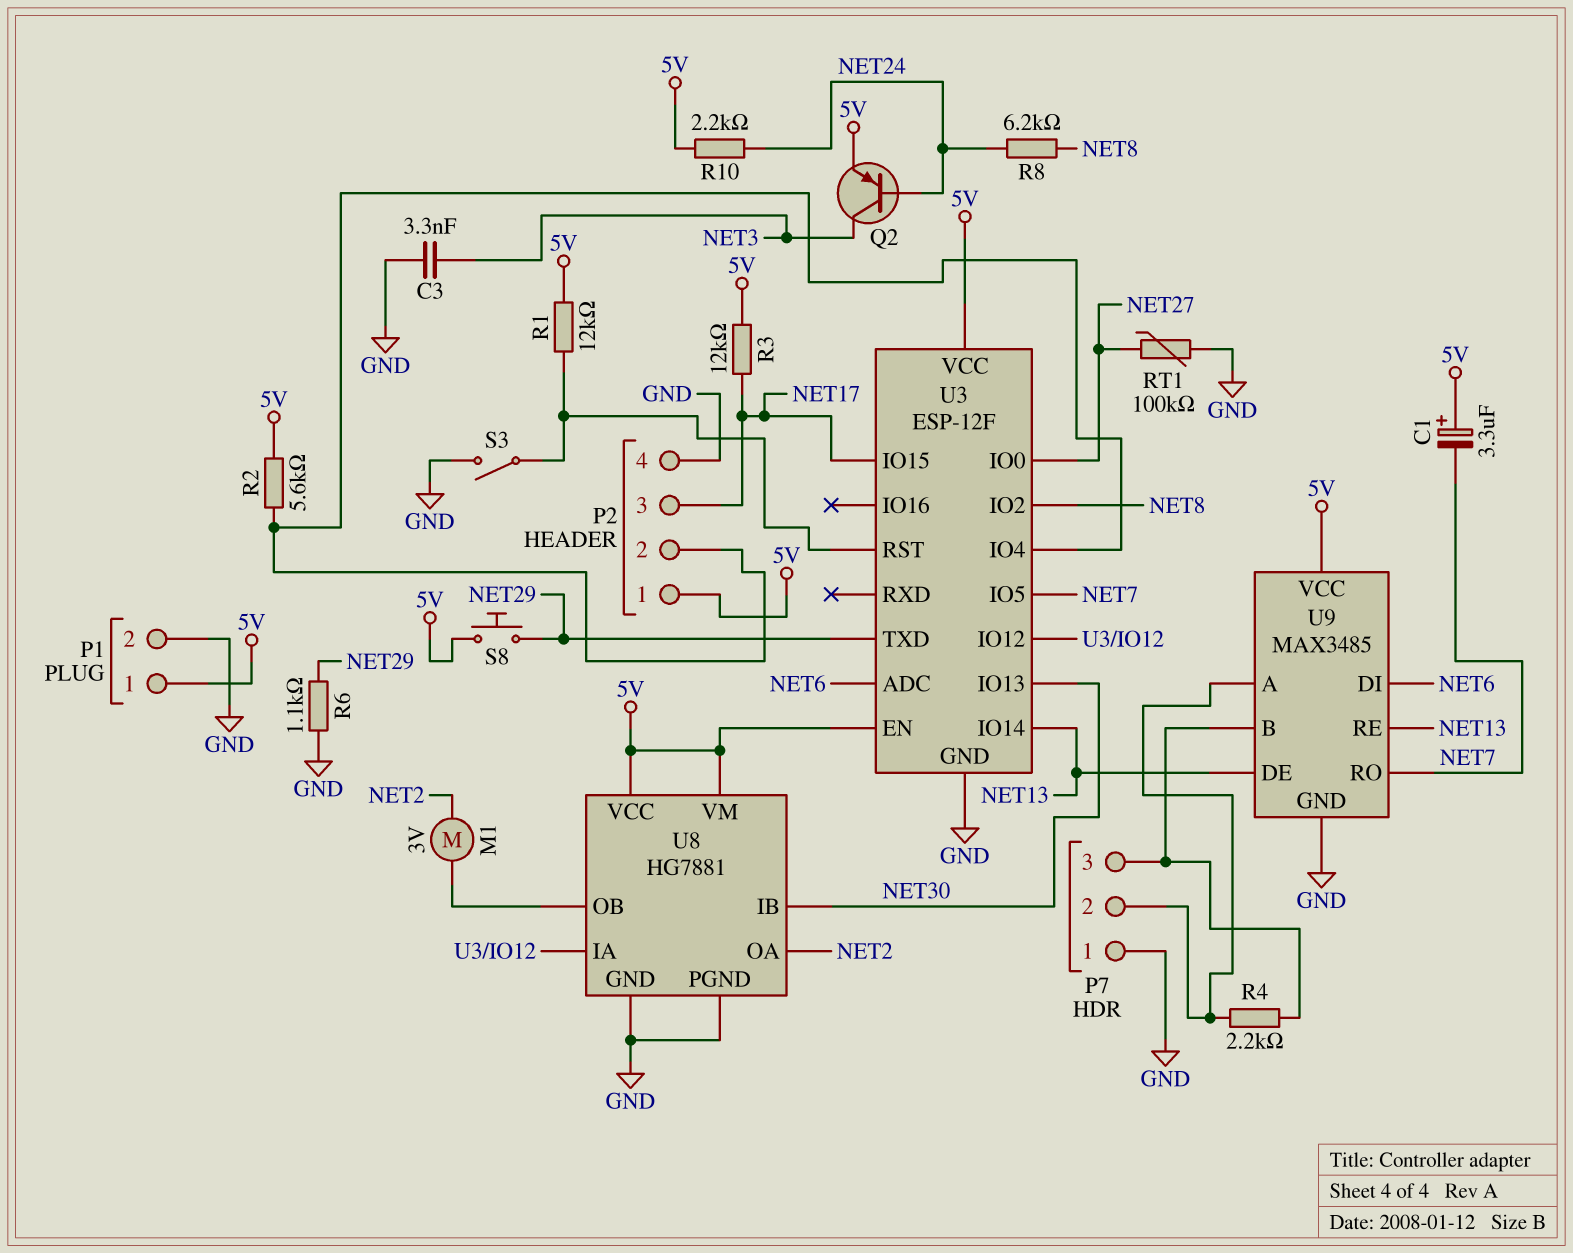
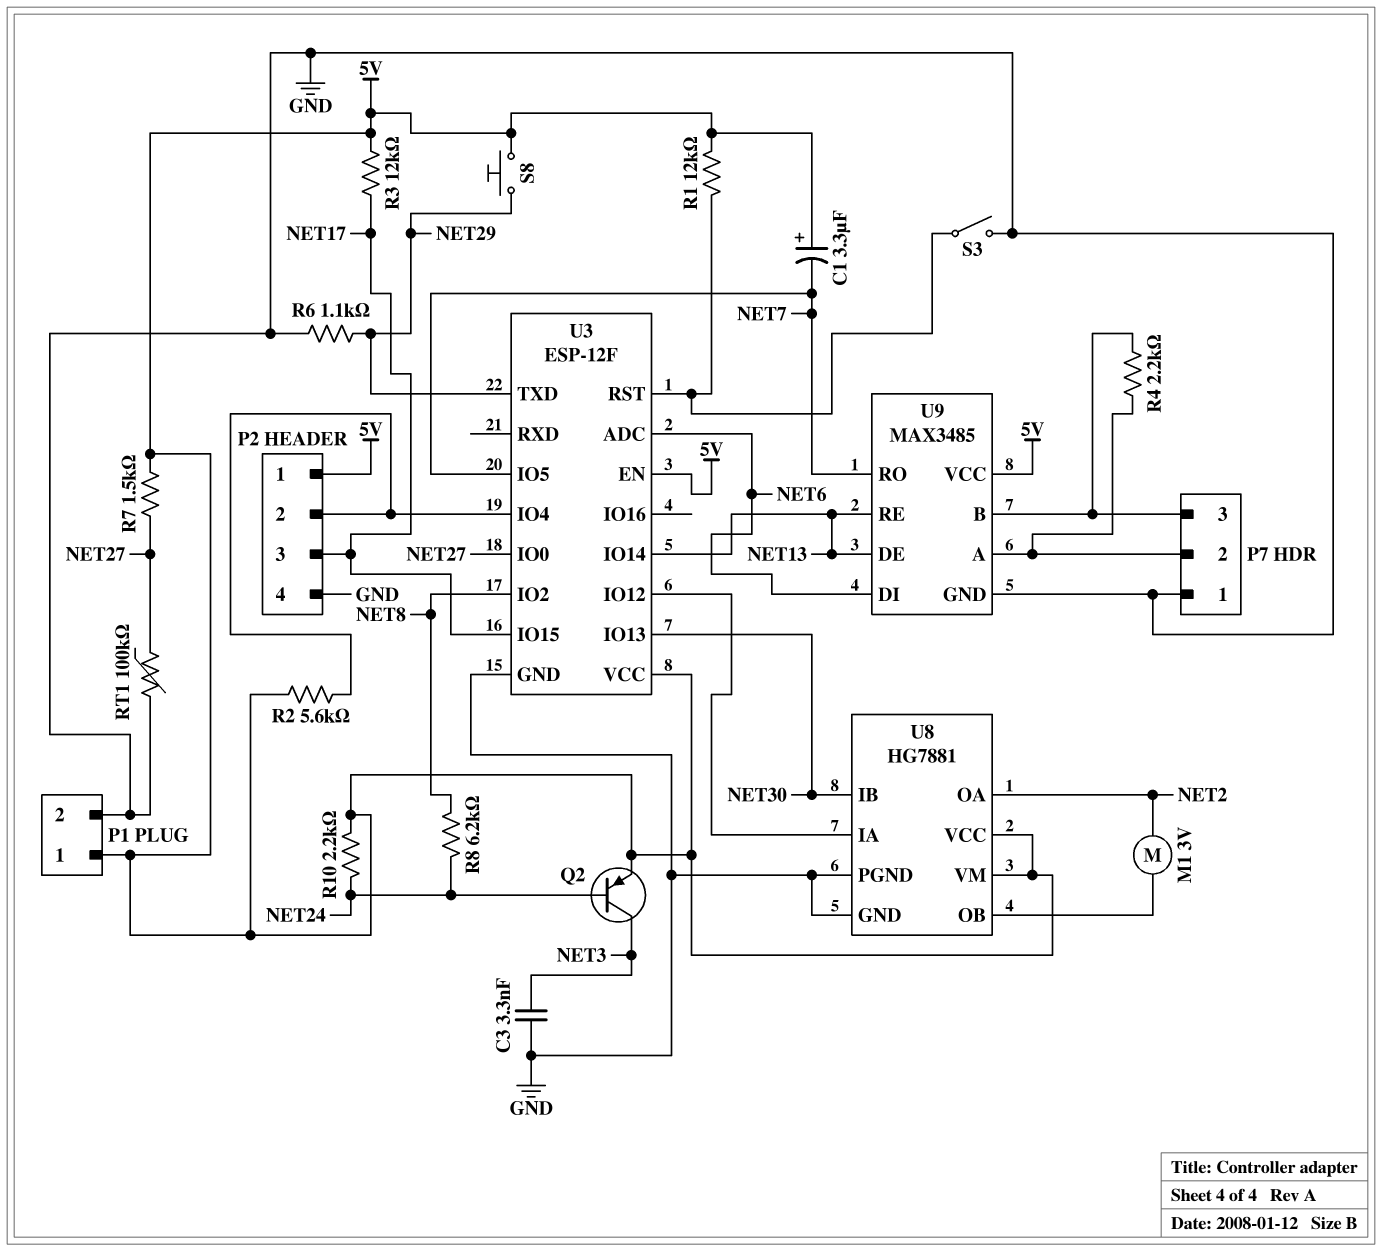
R7: none -> 1.5k (5V, NET27)

